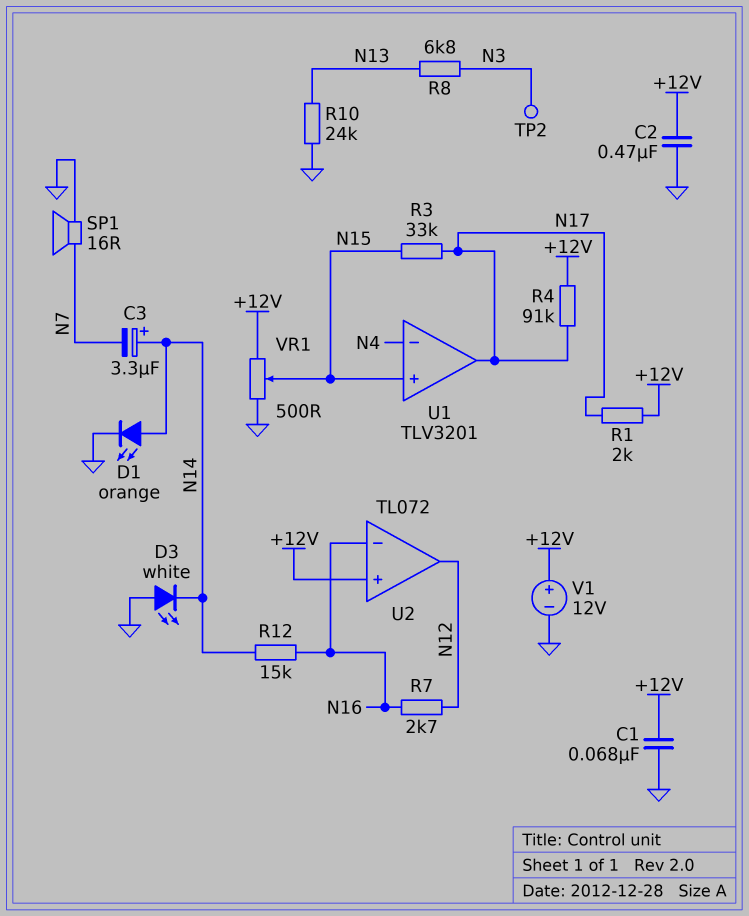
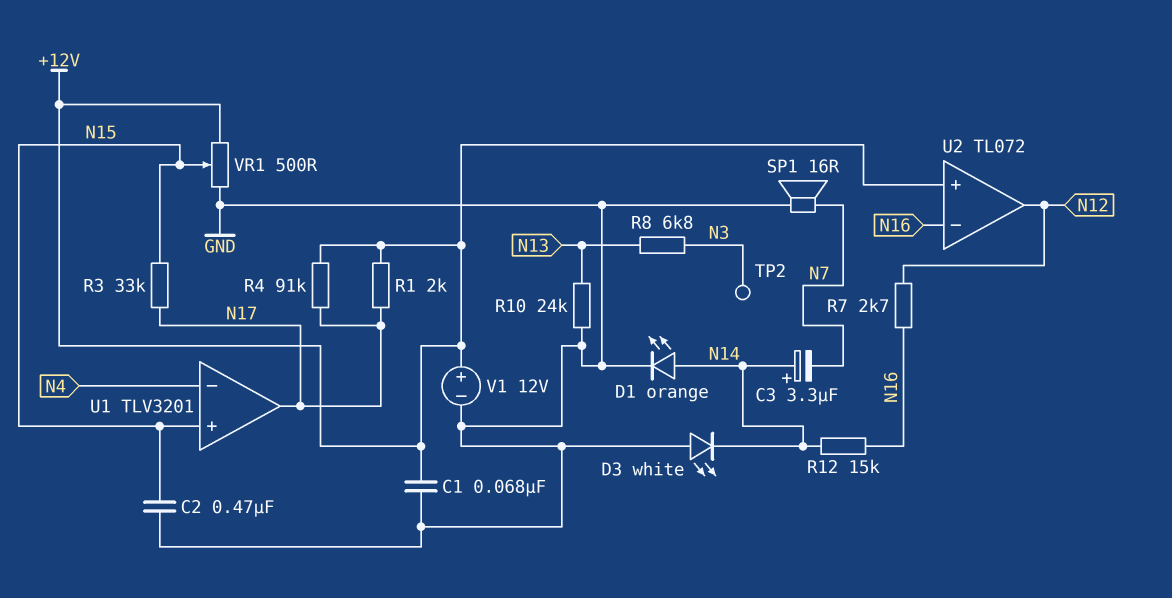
C2: 470nF (+12V, GND) -> 470nF (GND, N15)

